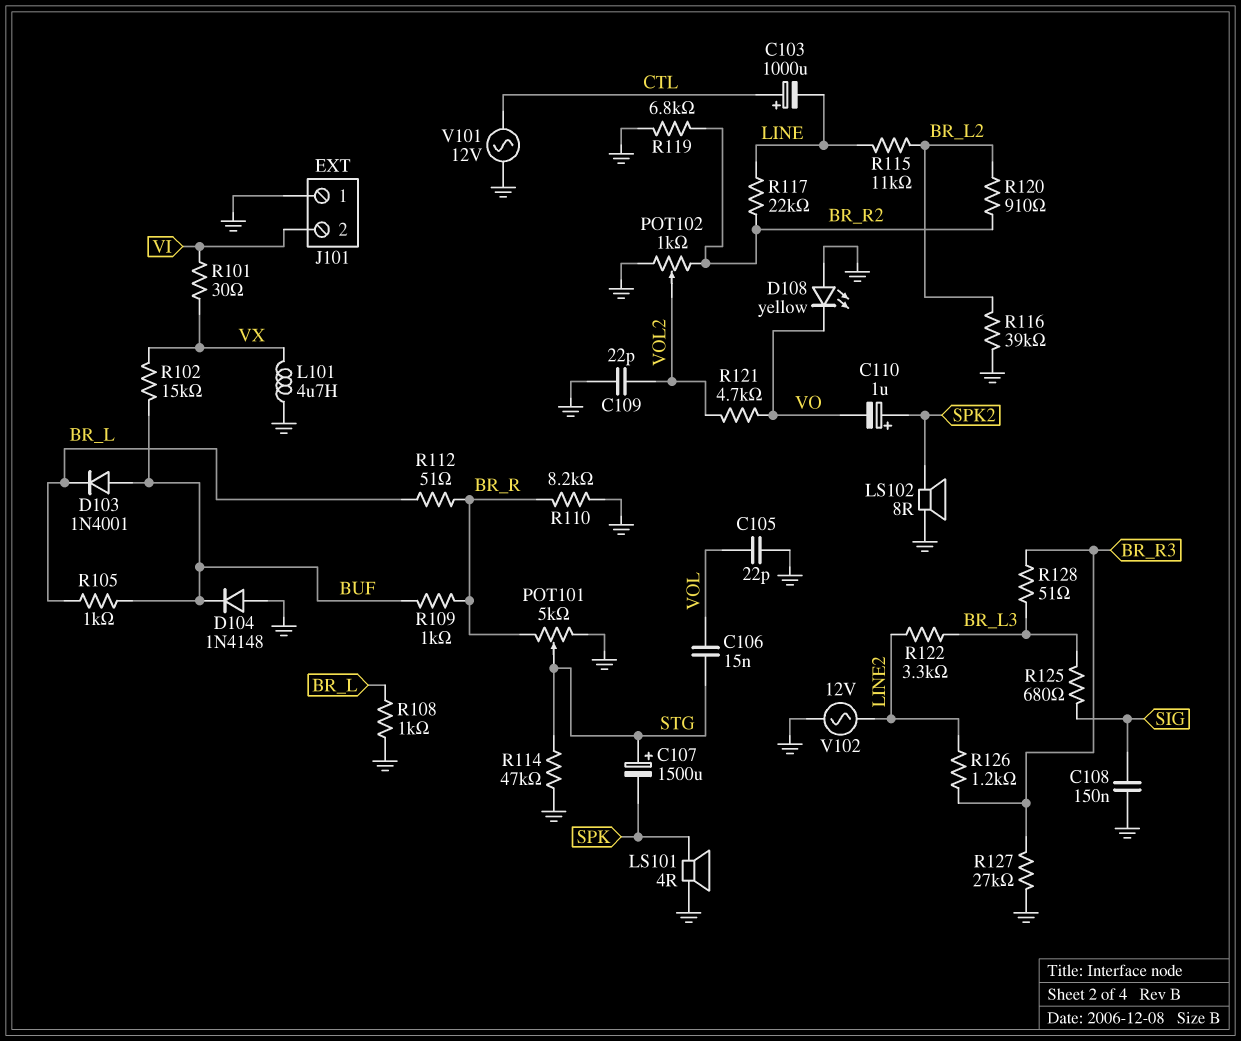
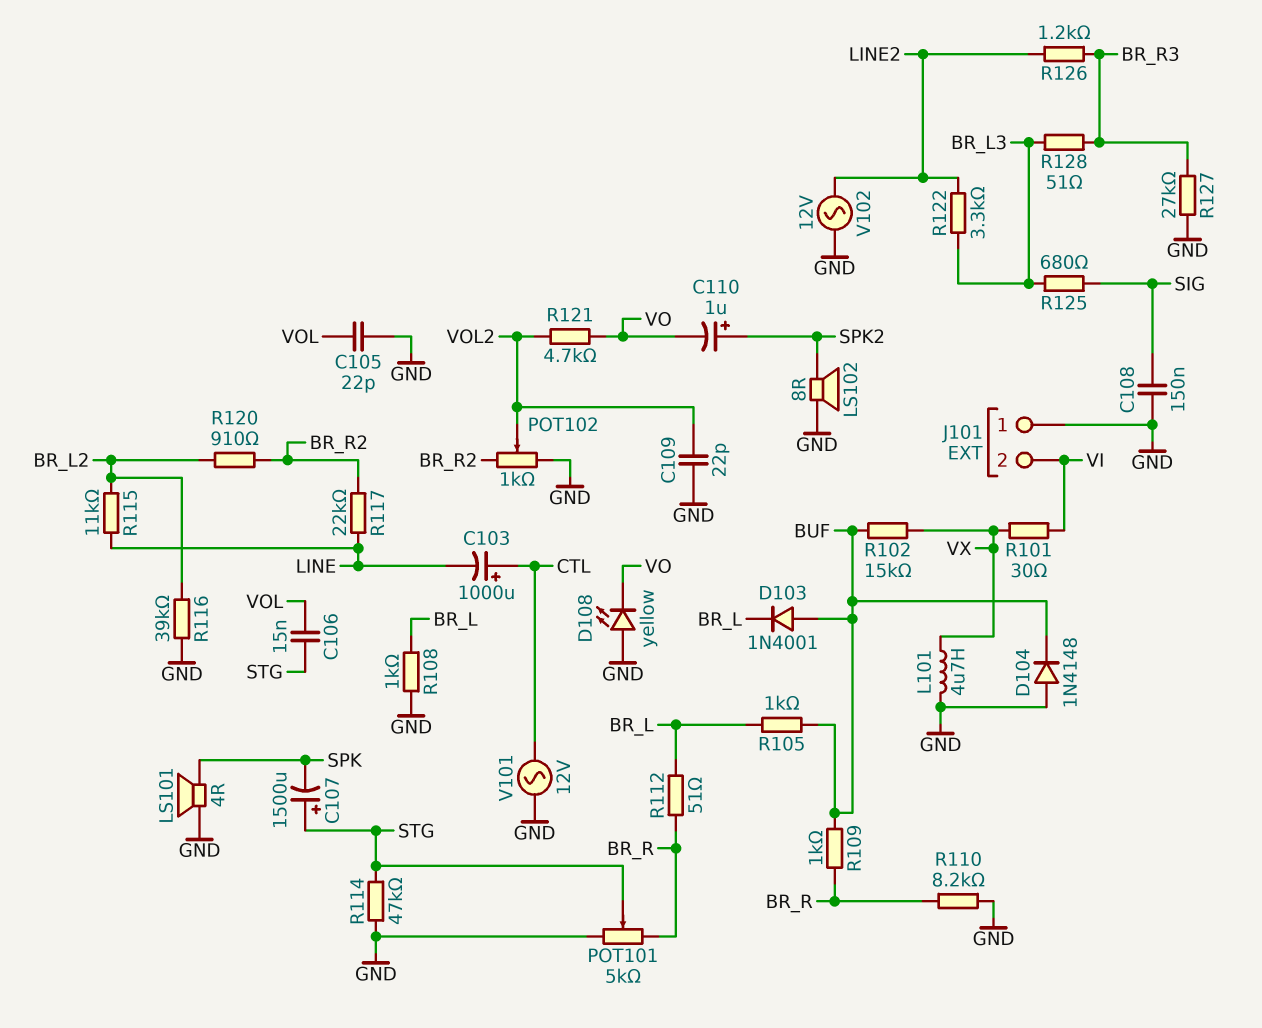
R119: 6.8k (BR_R2, GND) -> none

